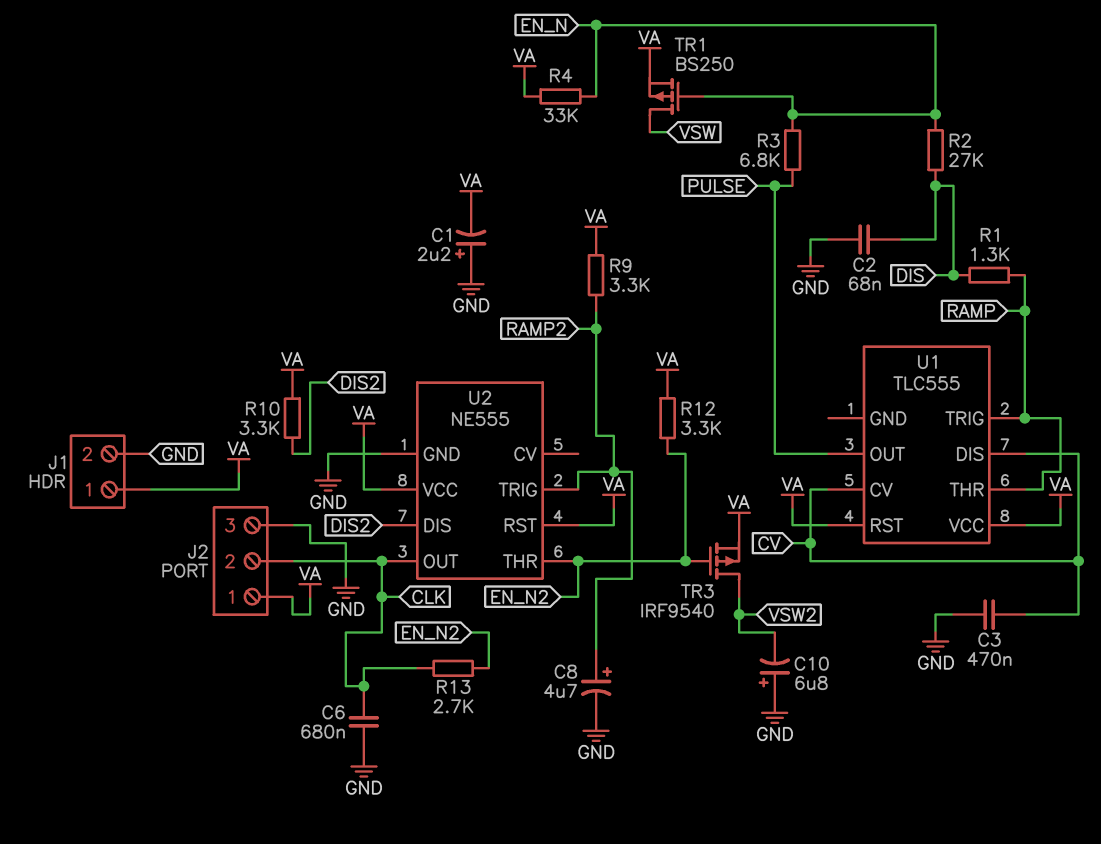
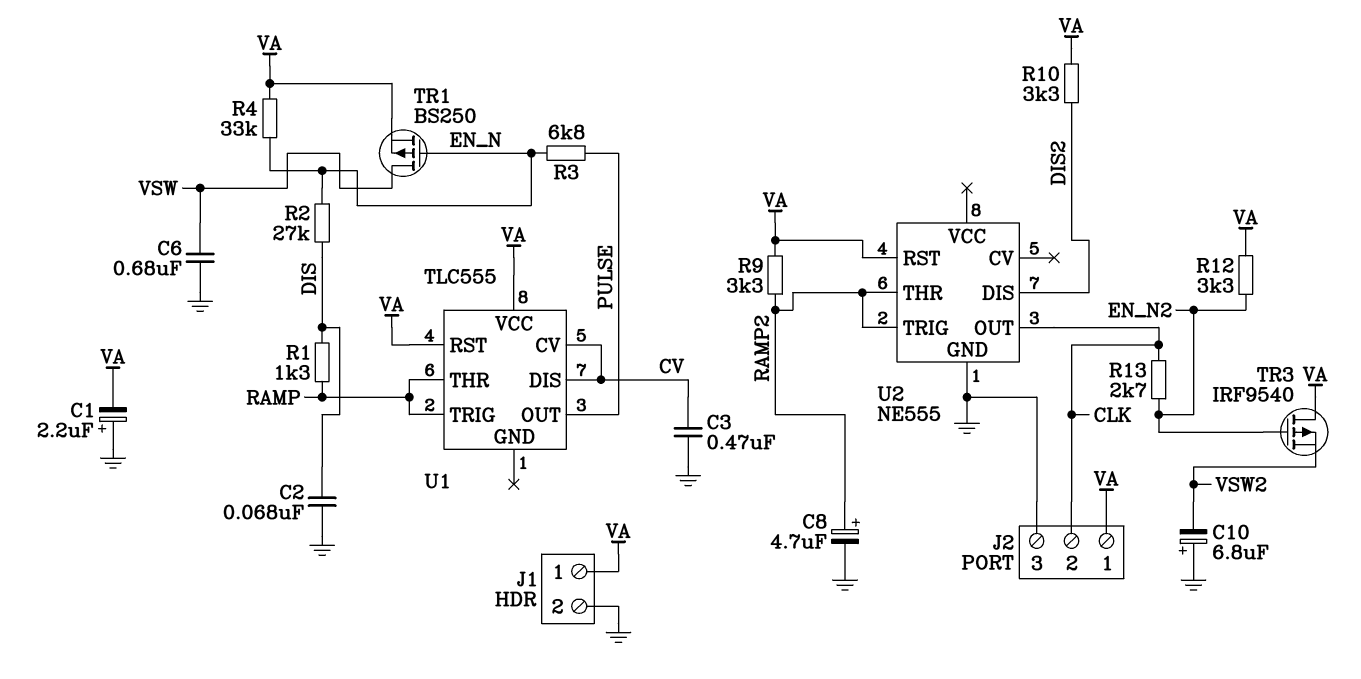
C6: 680nF (CLK, GND) -> 680nF (GND, VSW)
TR3: PMOS IRF9540 (G EN_N2, D VSW2, S VA) -> PMOS IRF9540 (G EN_N2, D VA, S VSW2)
U2 pin THR: EN_N2 -> RAMP2
U2 pin VCC: VA -> none

